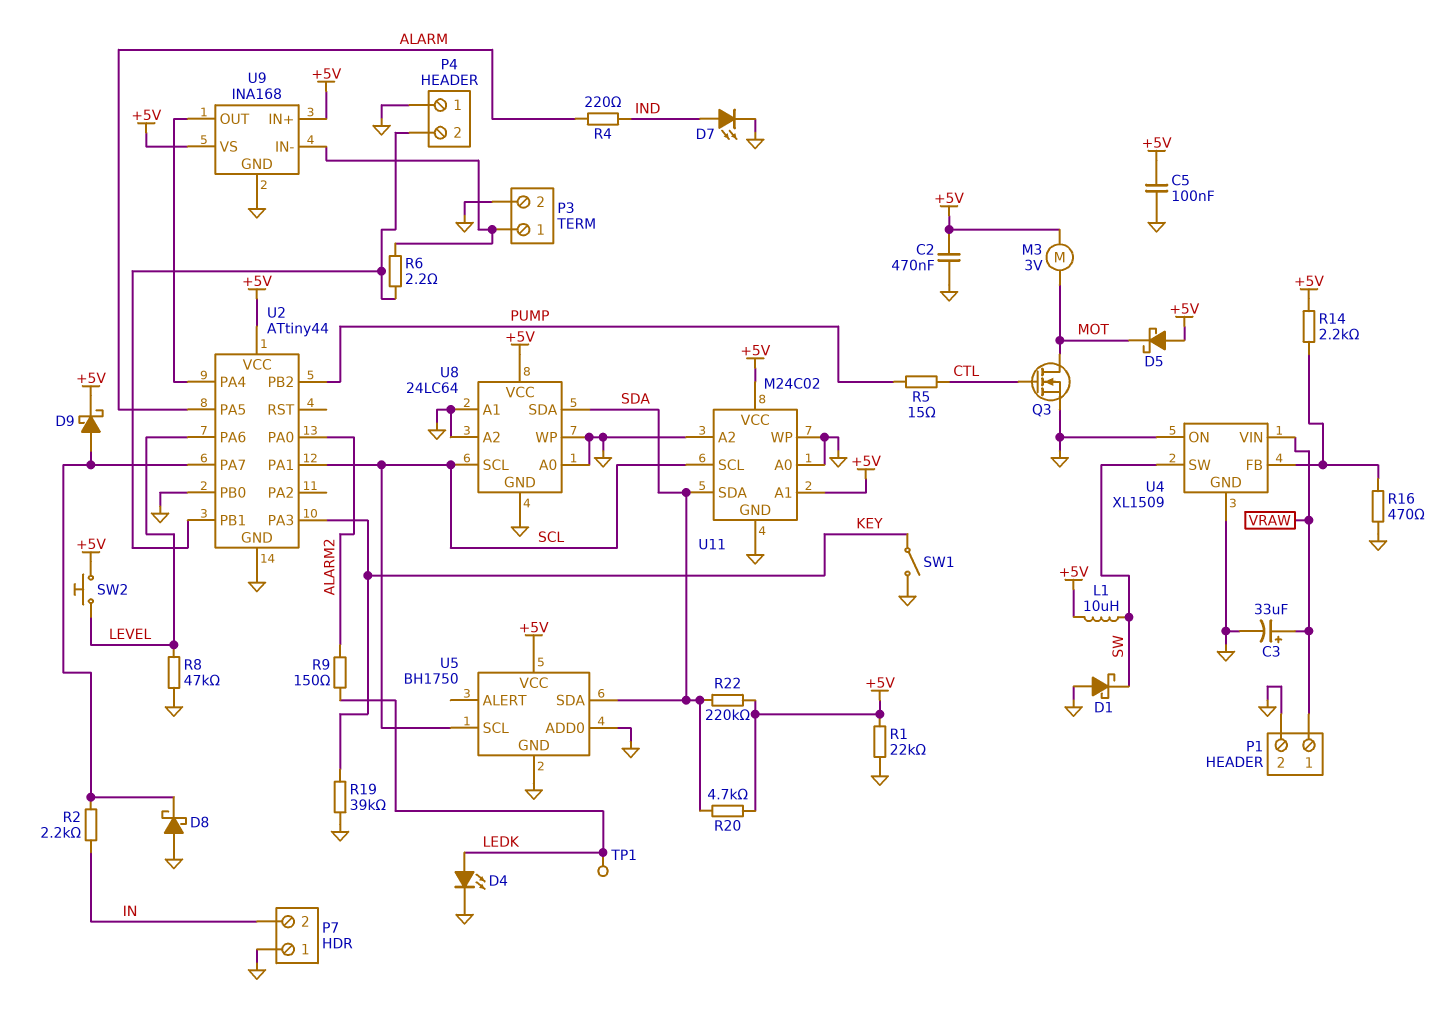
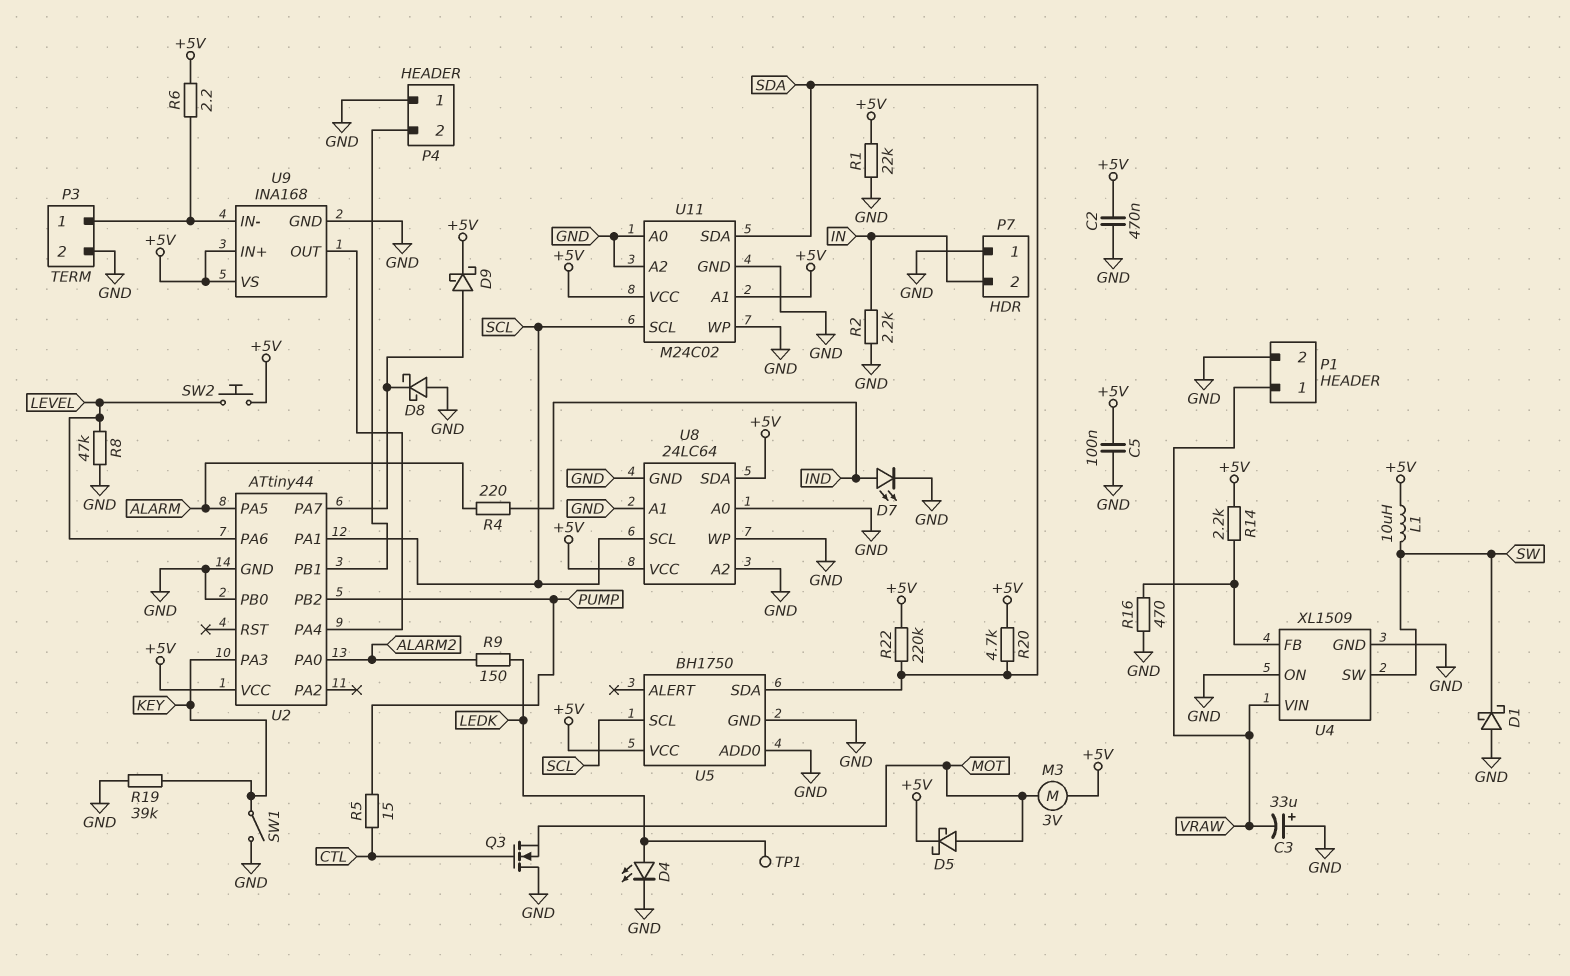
C3: 33uF (plus VRAW, minus GND) -> 33uF (plus GND, minus VRAW)
D5: schottky (A +5V, K MOT) -> schottky (A MOT, K +5V)
Q3: NMOS (G CTL, D MOT, S GND) -> NMOS (G CTL, D GND, S MOT)
R2: 2.2k (IN, U2/PA7) -> 2.2k (GND, IN)
R6: 2.2 (P3/1, P4/2) -> 2.2 (+5V, P3/1)
U8 pin SDA: SDA -> +5V

